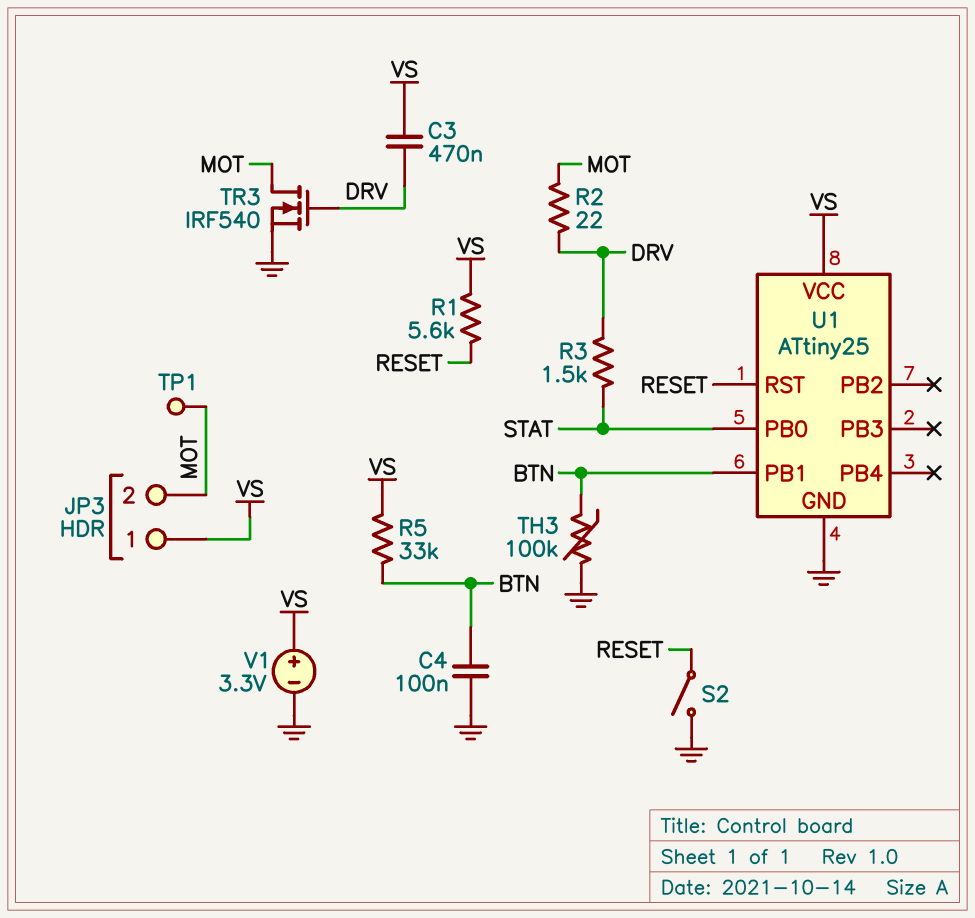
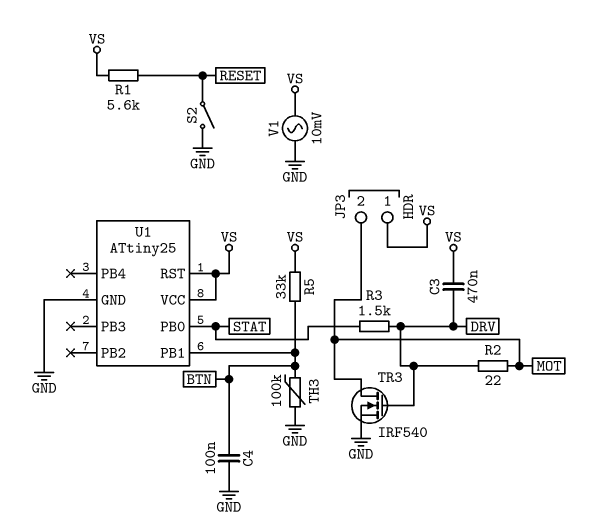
TP1: test point (MOT) -> none
U1 pin RST: RESET -> VS
V1: 3.3V (plus VS, minus GND) -> AC 10mV (GND, VS)

